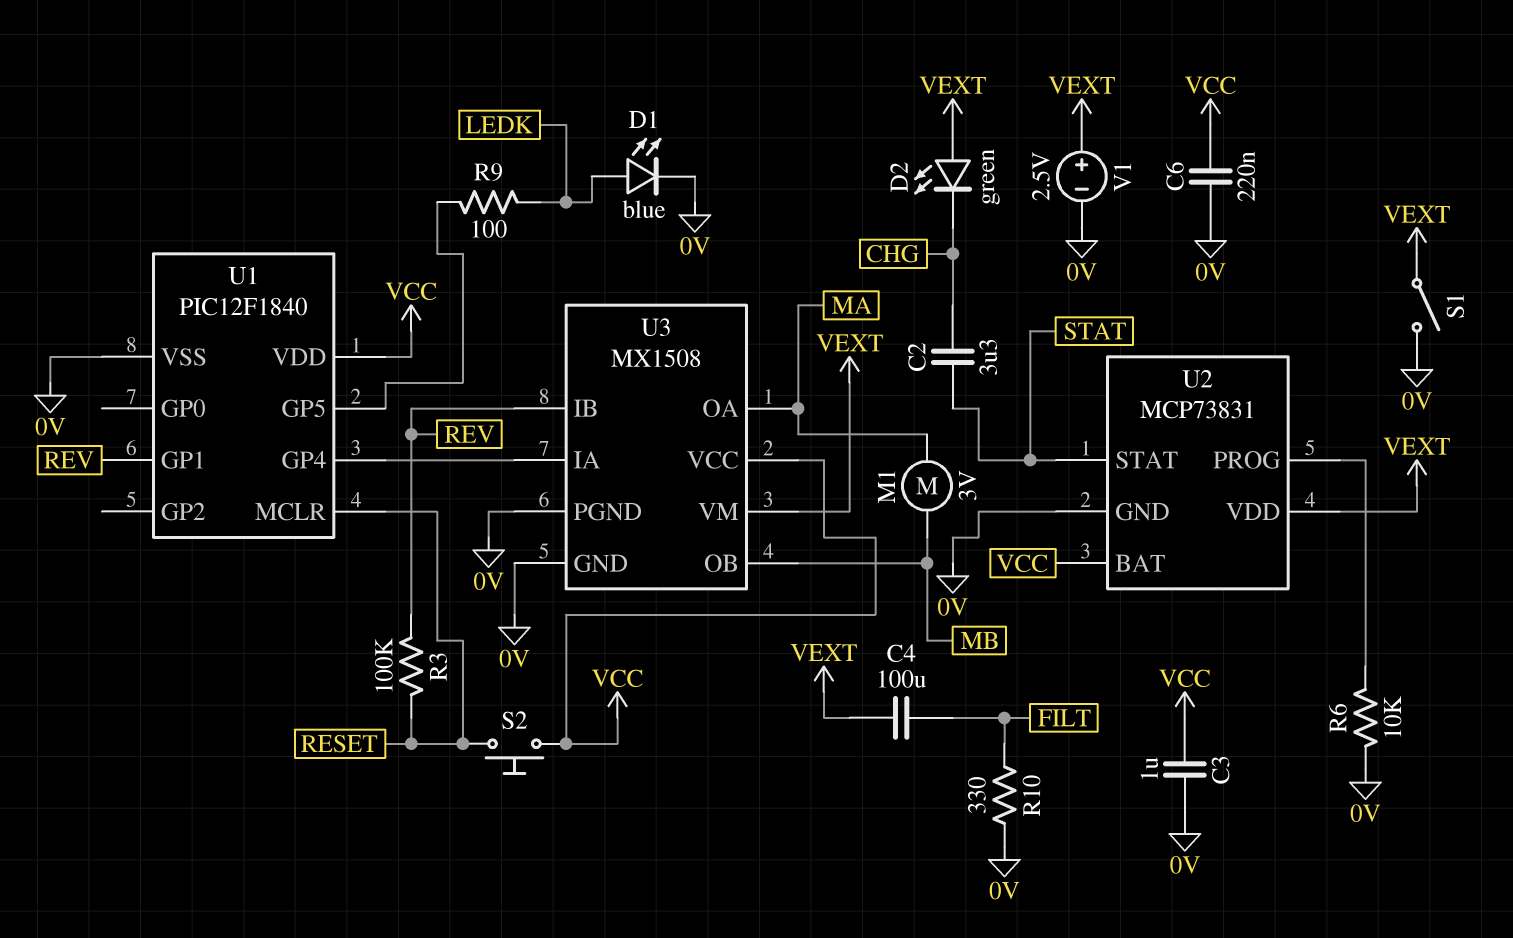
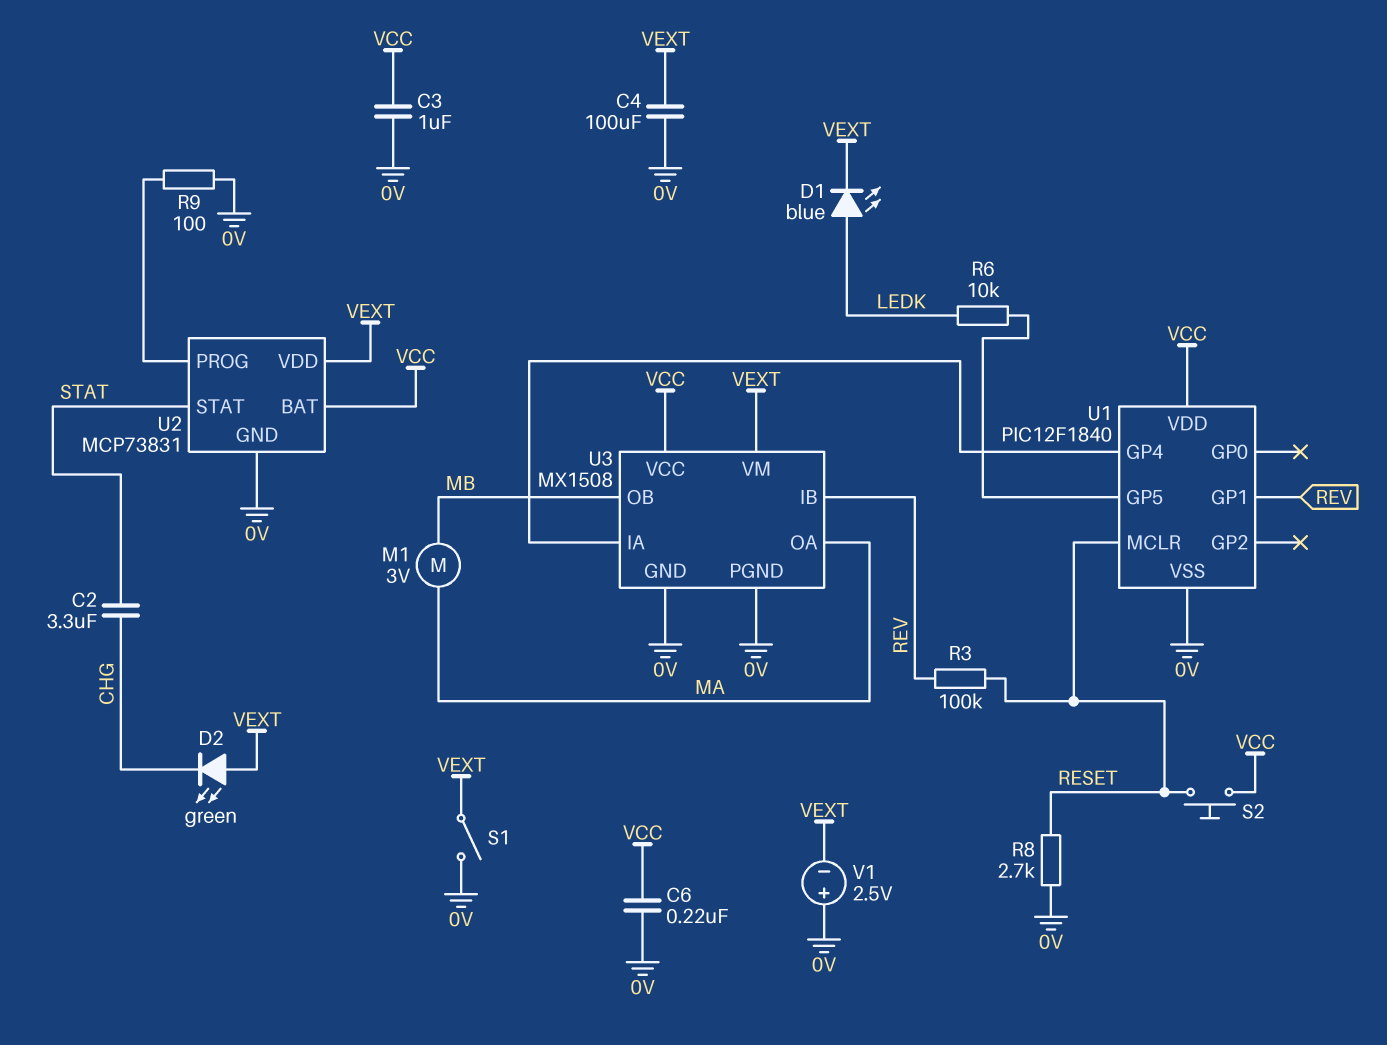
C4: 100uF (FILT, VEXT) -> 100uF (0V, VEXT)
D1: LED blue (A LEDK, K 0V) -> LED blue (A LEDK, K VEXT)
R6: 10k (0V, U2/PROG) -> 10k (LEDK, U1/GP5)
R8: none -> 2.7k (0V, RESET)
R9: 100 (LEDK, U1/GP5) -> 100 (0V, U2/PROG)
R10: 330 (0V, FILT) -> none
V1: 2.5V (plus VEXT, minus 0V) -> 2.5V (plus 0V, minus VEXT)

